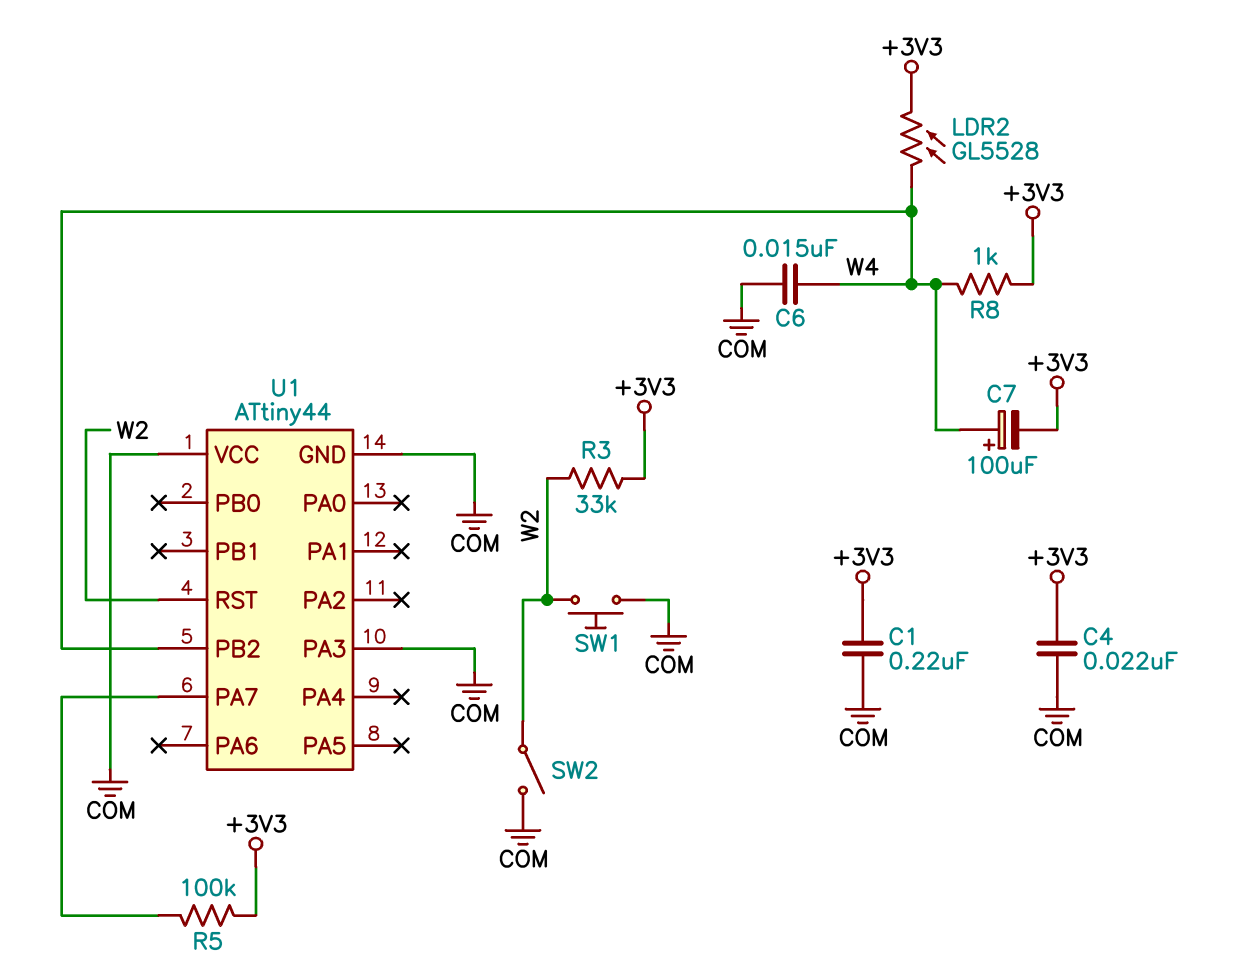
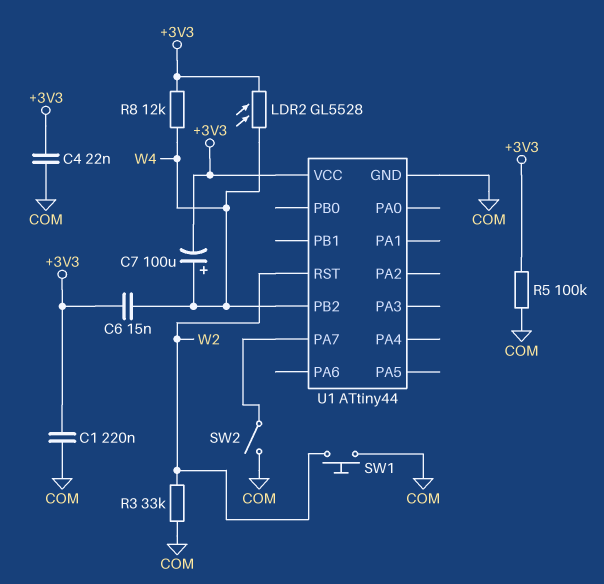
C6: 15nF (COM, W4) -> 15nF (+3V3, W4)
R3: 33k (+3V3, W2) -> 33k (COM, W2)
R5: 100k (+3V3, U1/PA7) -> 100k (+3V3, COM)
R8: 1k (+3V3, W4) -> 12k (+3V3, W4)
SW2: switch (COM, W2) -> switch (COM, U1/PA7)
U1 pin PA3: COM -> none
U1 pin VCC: COM -> +3V3

